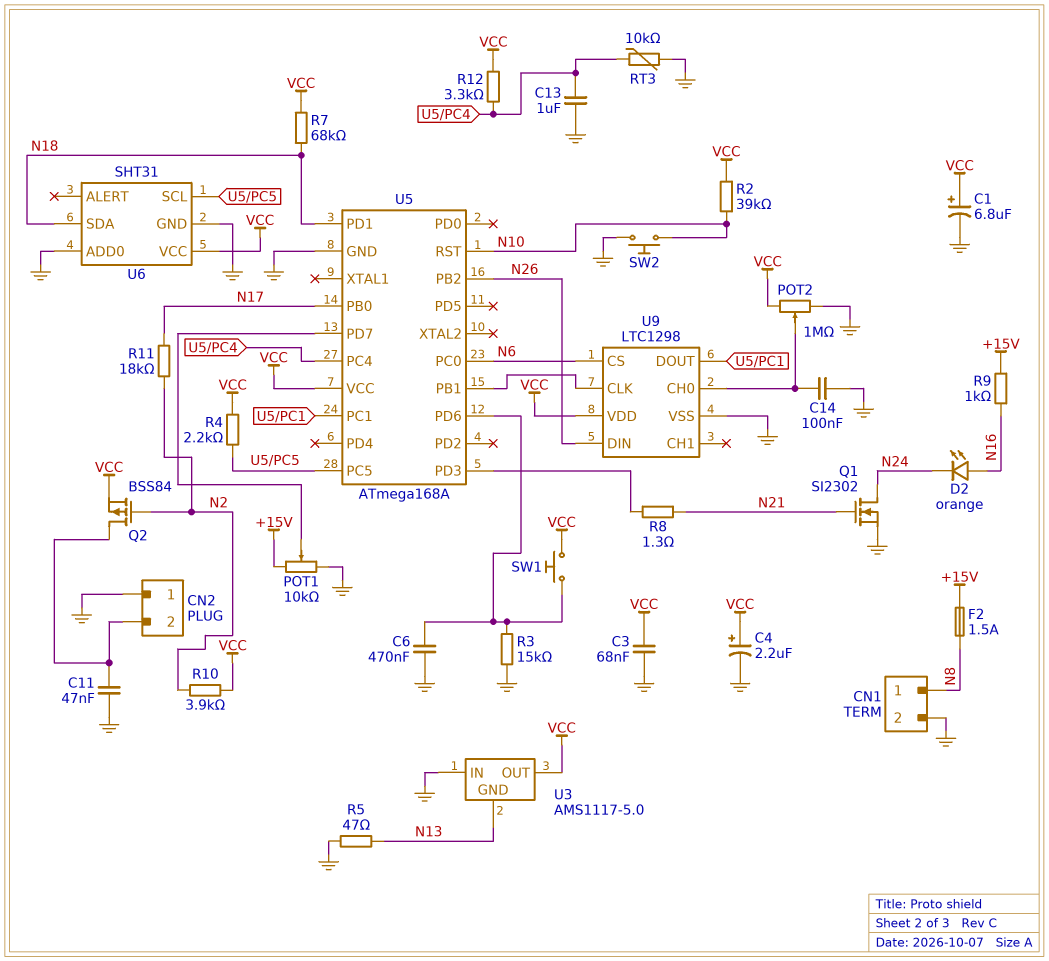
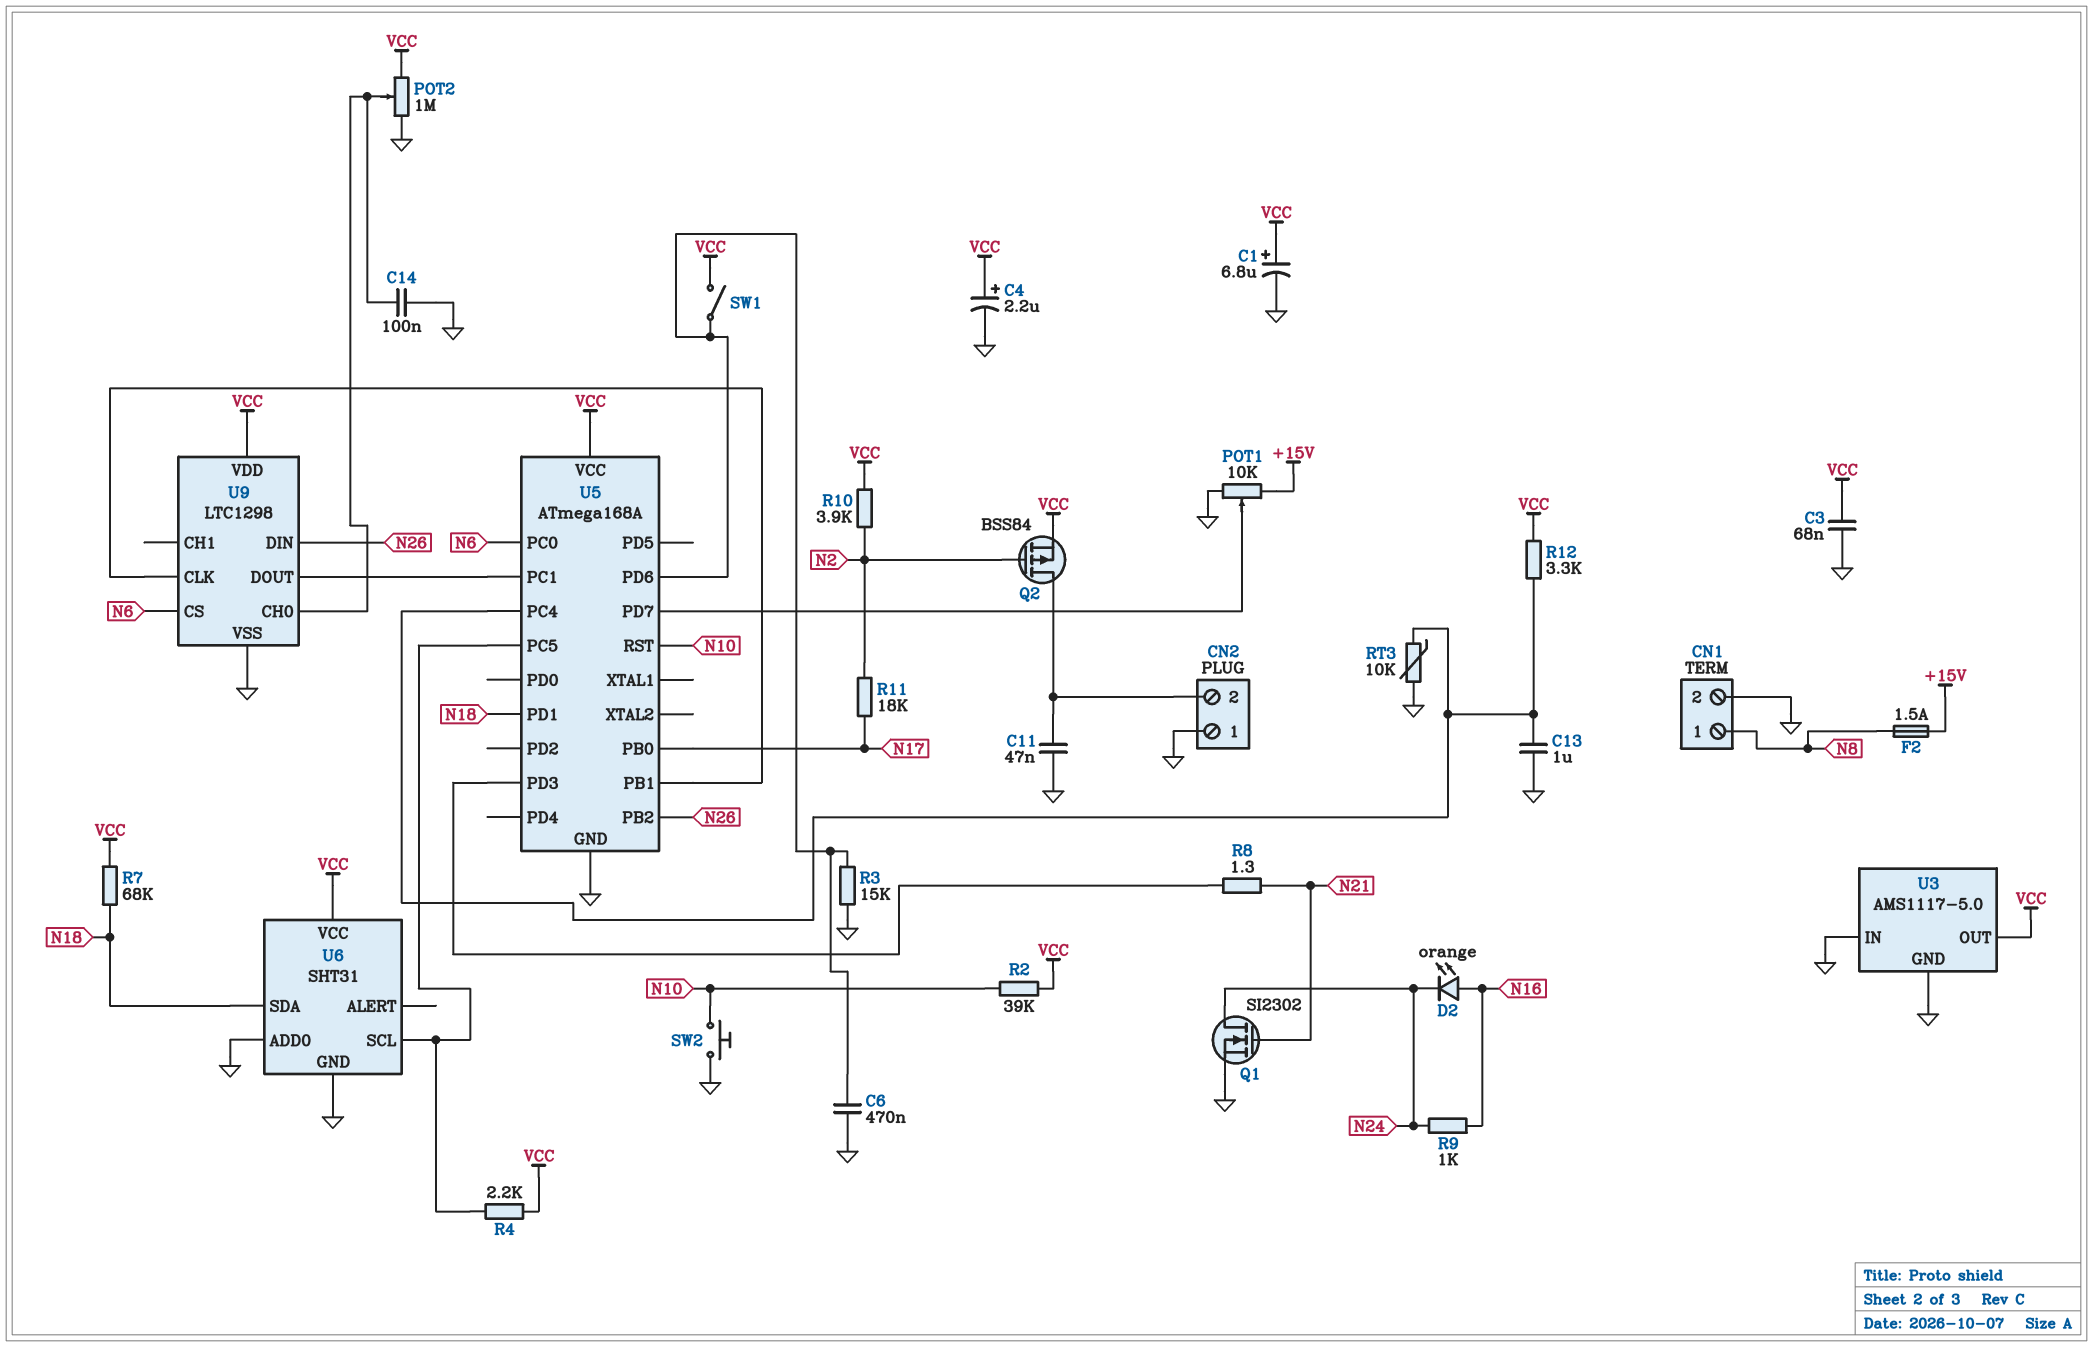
R5: 47 (GND, N13) -> none
R9: 1k (+15V, N16) -> 1k (N16, N24)
SW1: button (U5/PD6, VCC) -> switch (U5/PD6, VCC)
U3 pin GND: N13 -> GND

